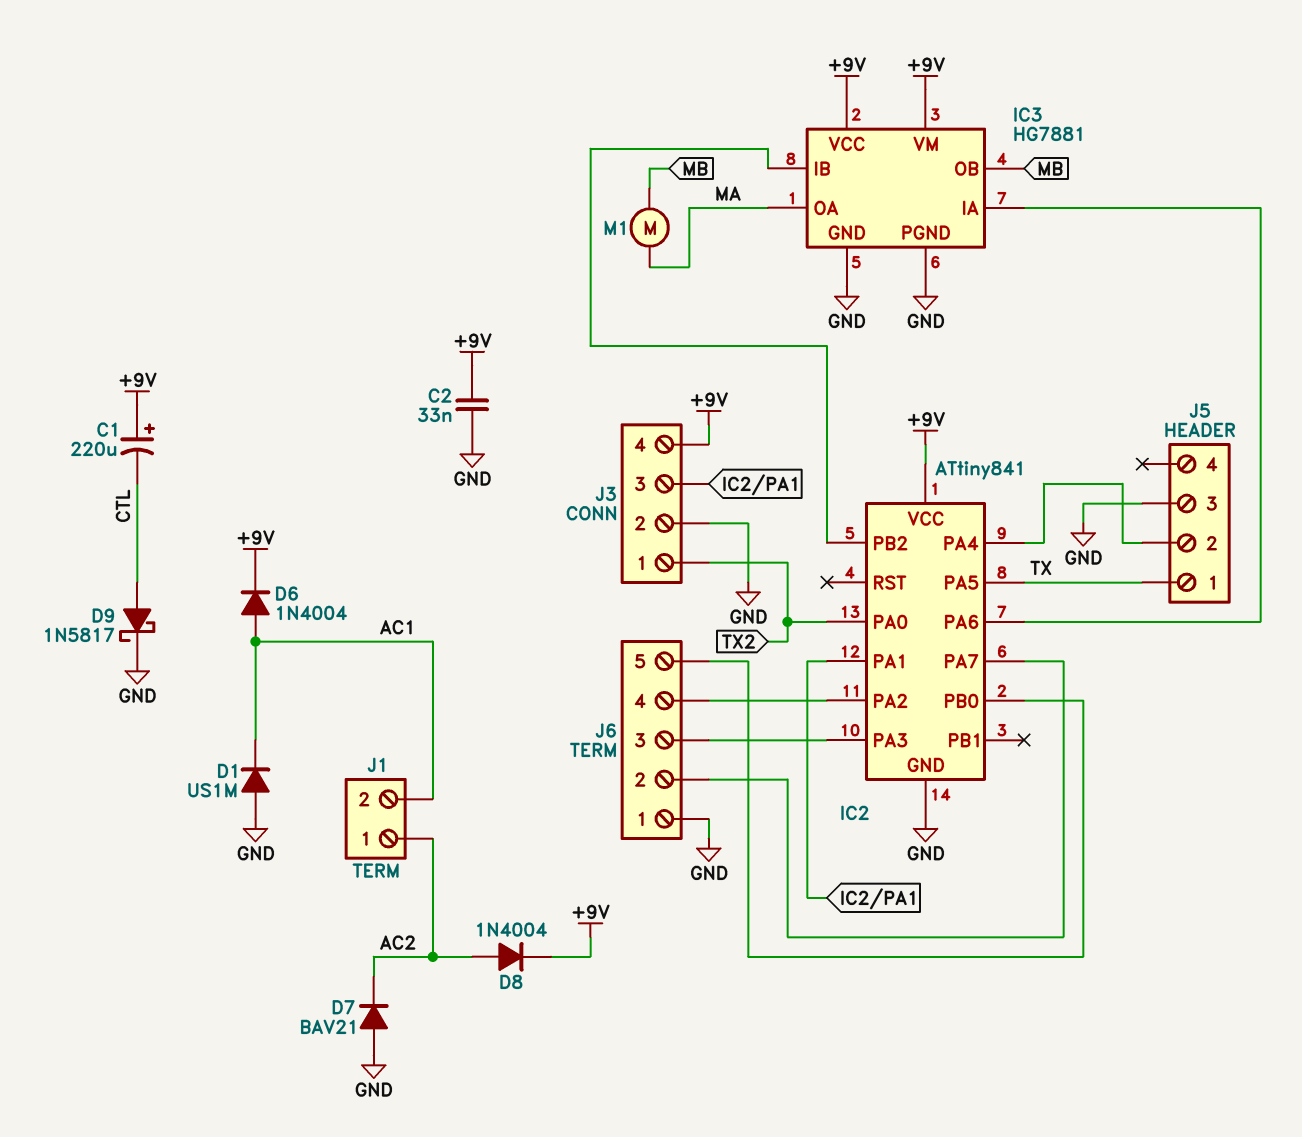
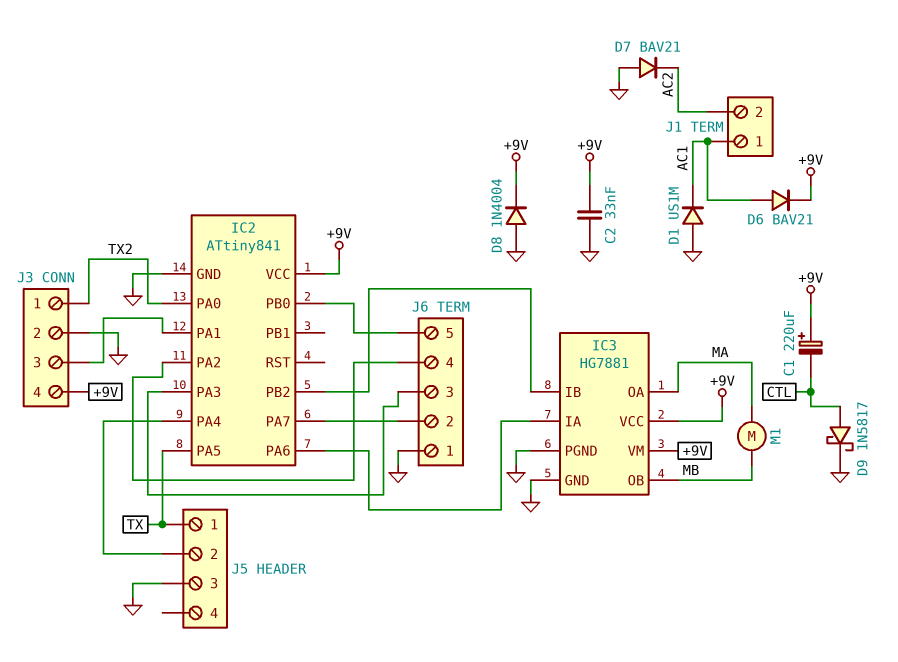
D6: diode 1N4004 (A AC1, K +9V) -> diode BAV21 (A AC1, K +9V)
D8: diode 1N4004 (A AC2, K +9V) -> diode 1N4004 (A GND, K +9V)
J1 pin 1: AC2 -> AC1
J1 pin 2: AC1 -> AC2

